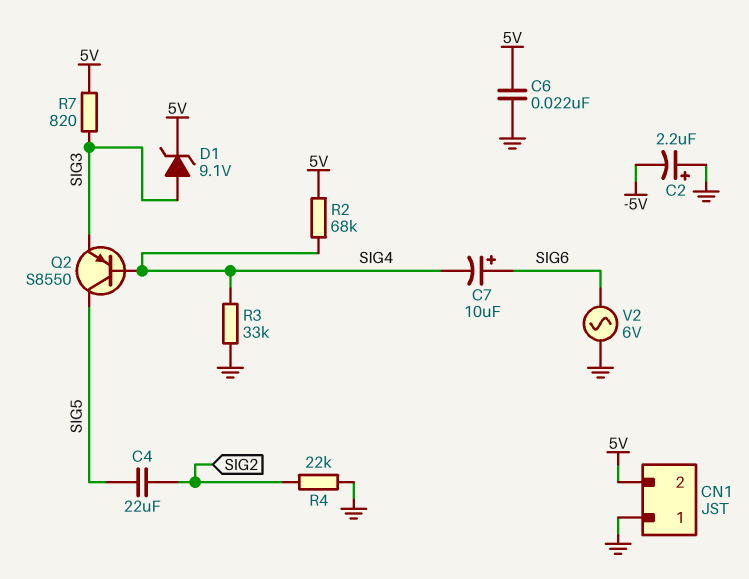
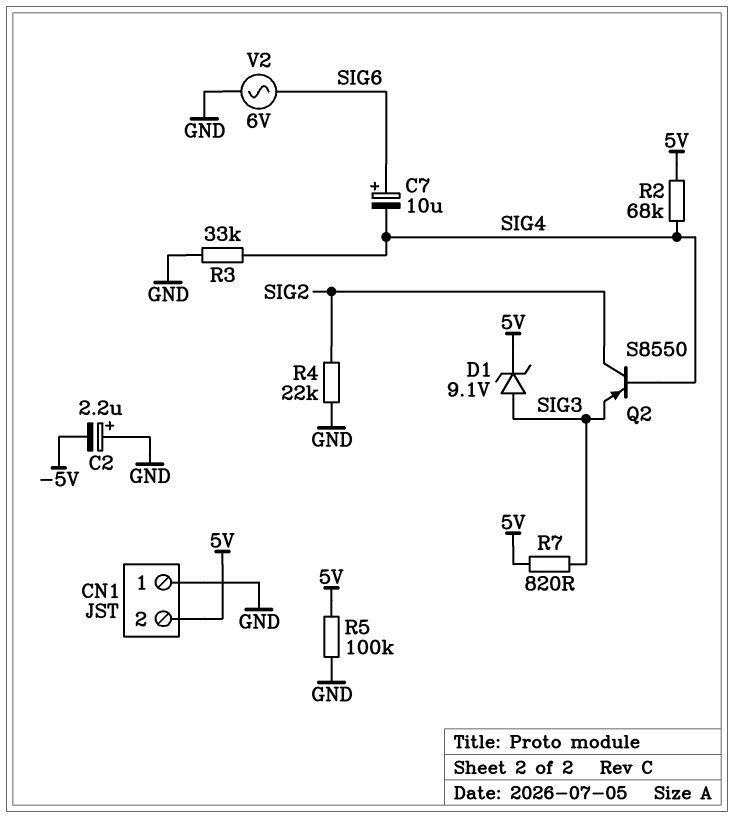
C4: 22uF (SIG2, SIG5) -> none
C6: 22nF (5V, GND) -> none
Q2: PNP S8550 (B SIG4, C SIG5, E SIG3) -> PNP S8550 (B SIG4, C SIG2, E SIG3)
R5: none -> 100k (5V, GND)

